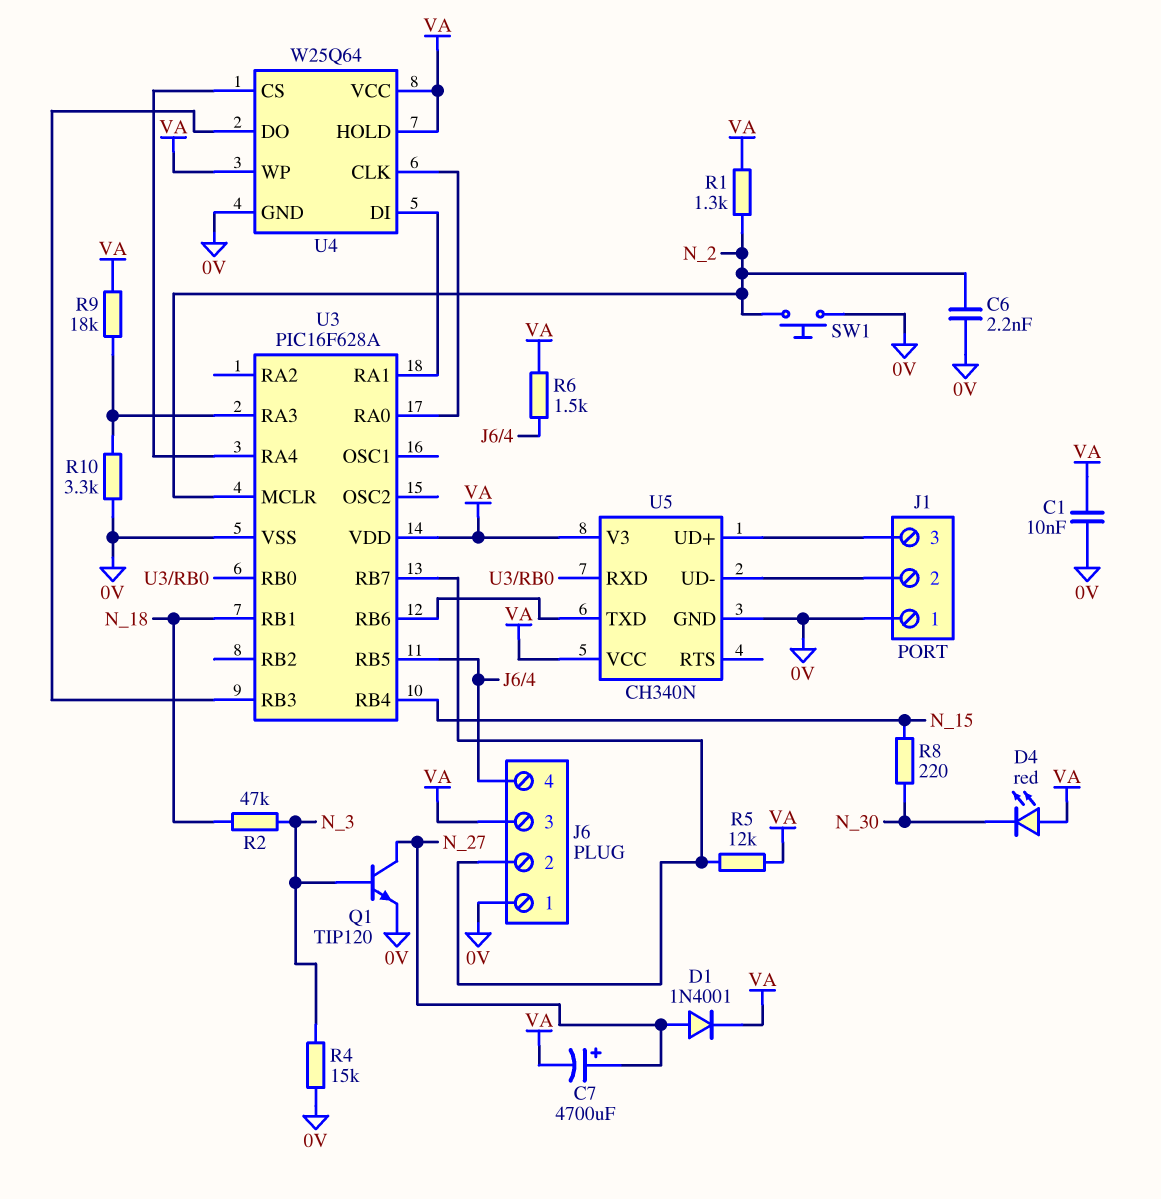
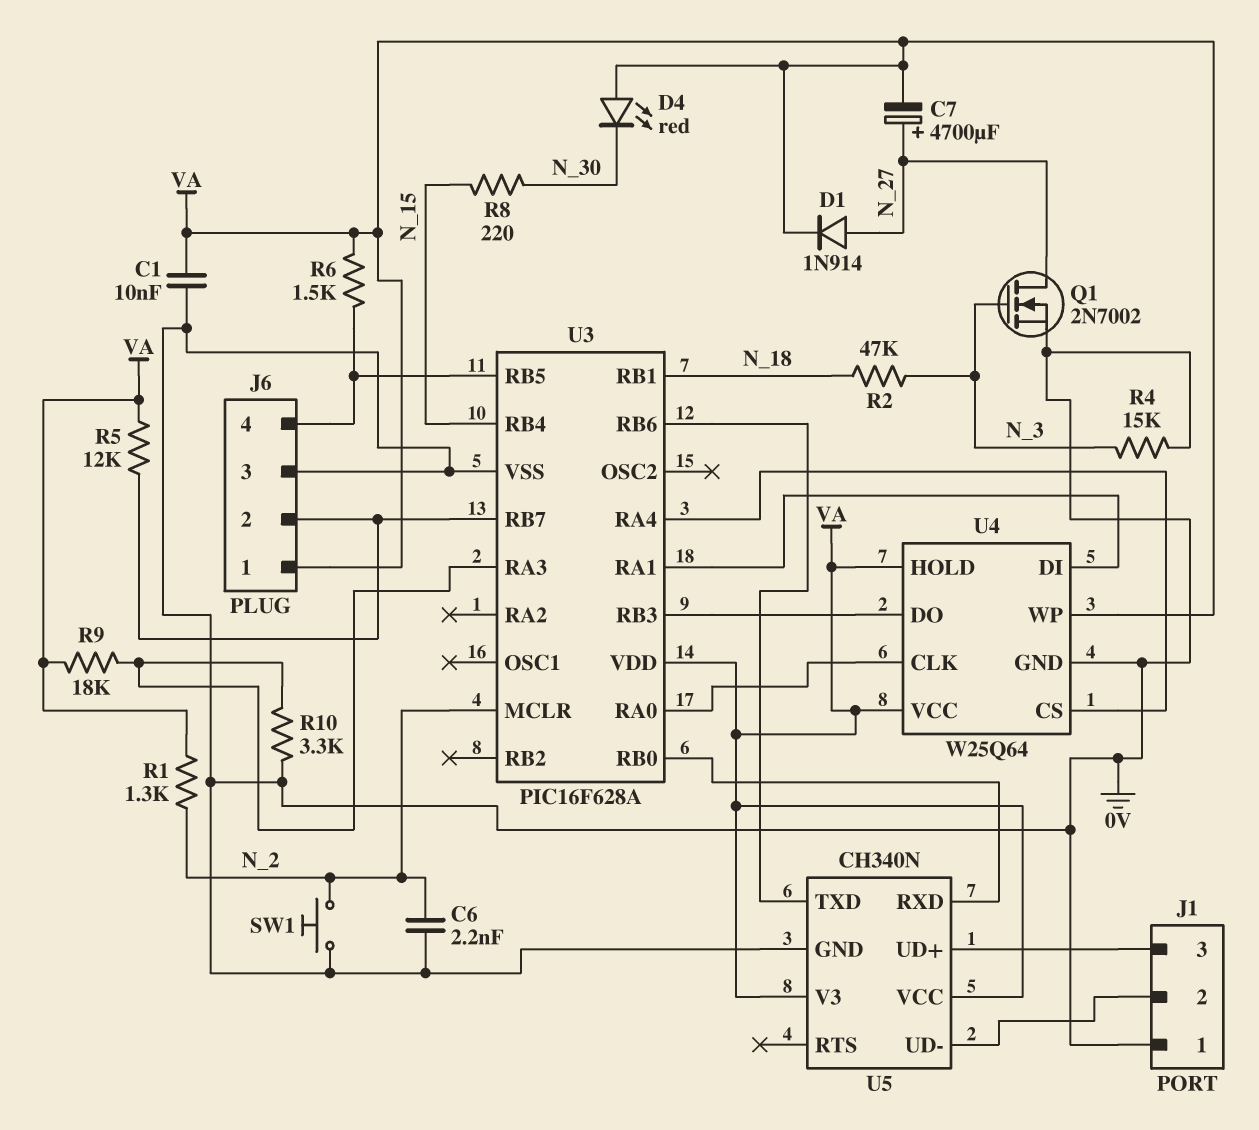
D1: diode 1N4001 (A N_27, K VA) -> diode 1N914 (A N_27, K VA)
J6 pin 1: 0V -> VA
J6 pin 3: VA -> 0V
Q1: NPN TIP120 (B N_3, C N_27, E 0V) -> NMOS 2N7002 (G N_3, D N_27, S 0V)

